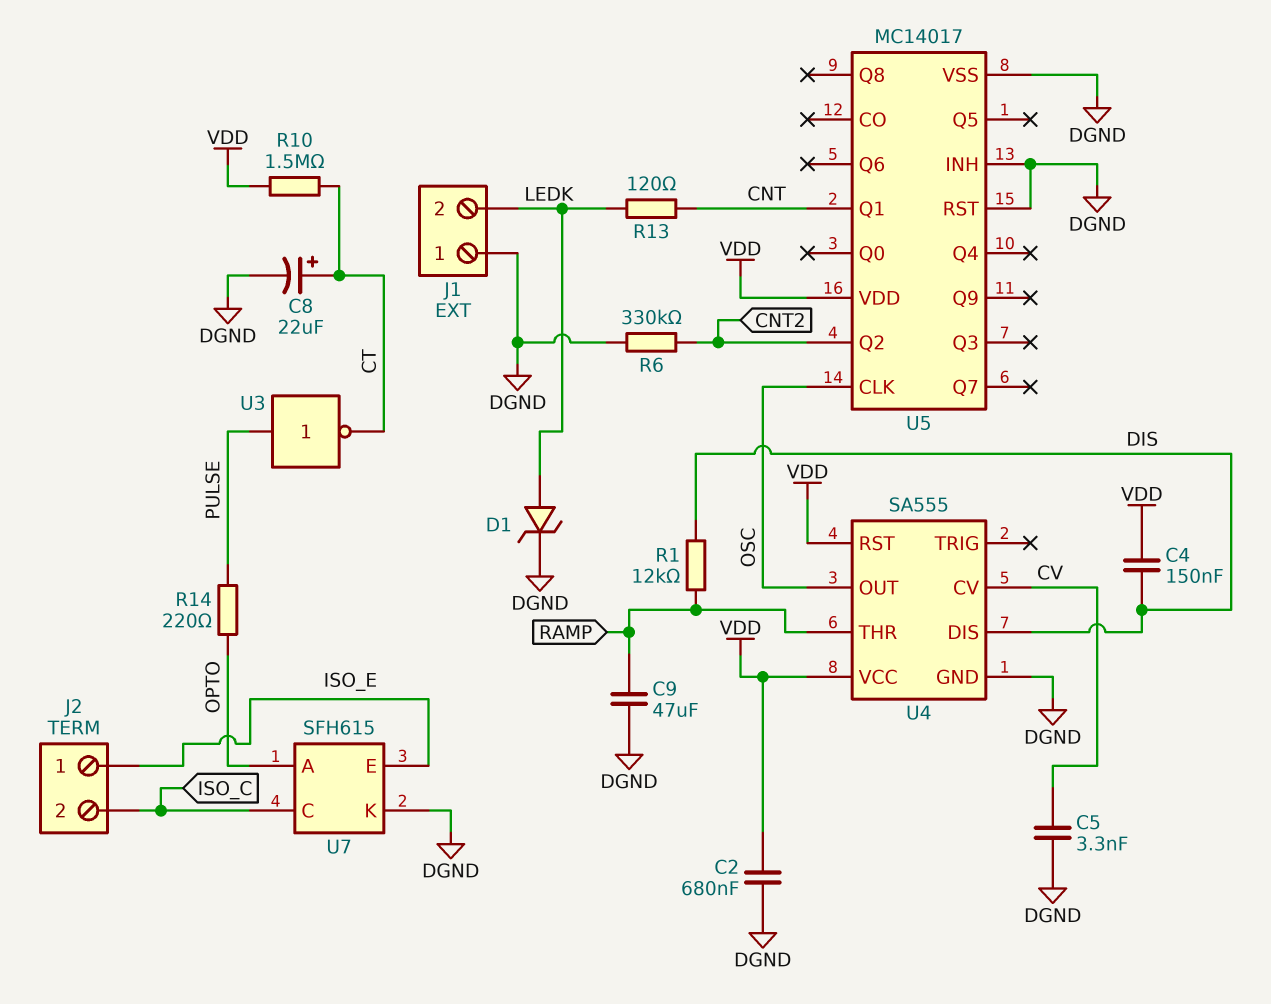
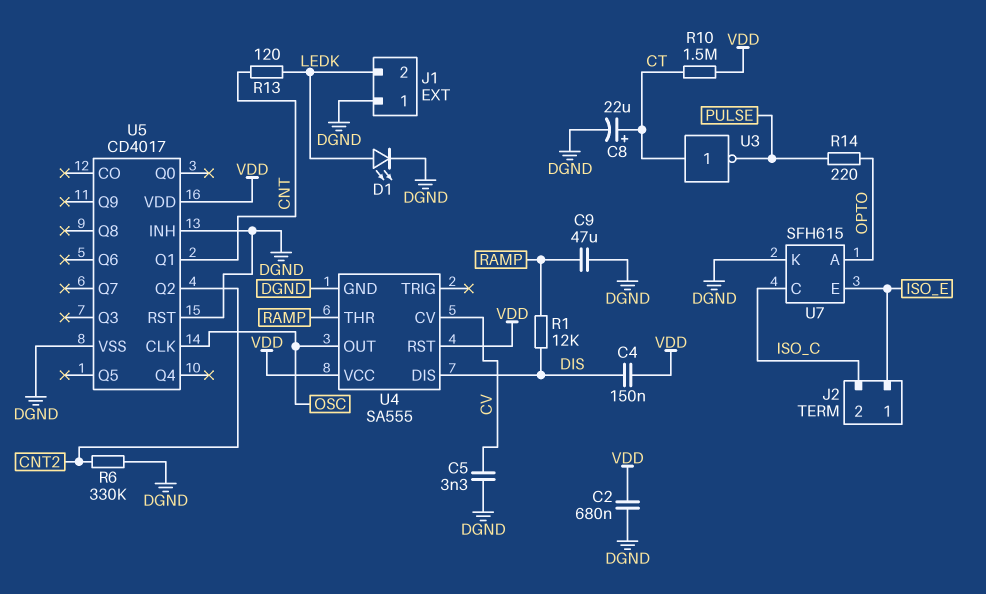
D1: zener (A LEDK, K DGND) -> LED (A LEDK, K DGND)
U3: NOT (in PULSE, out CT) -> NOT (in CT, out PULSE)
U5: MC14017 -> CD4017

